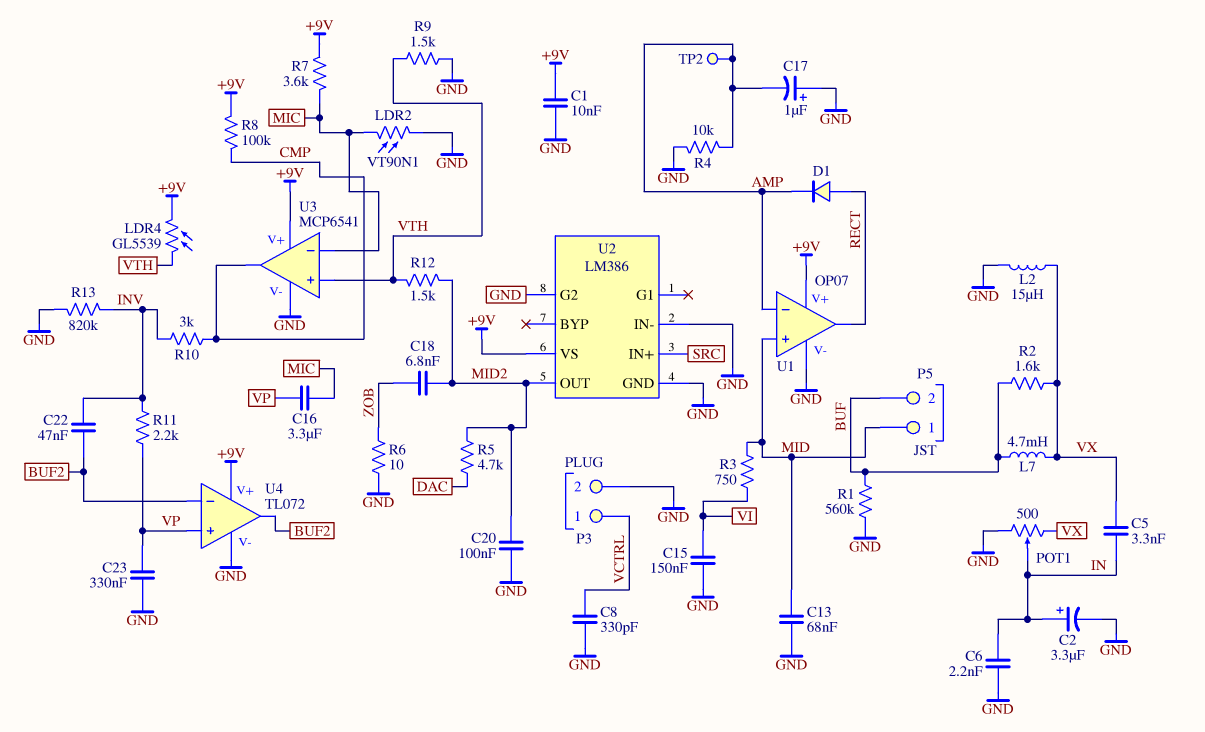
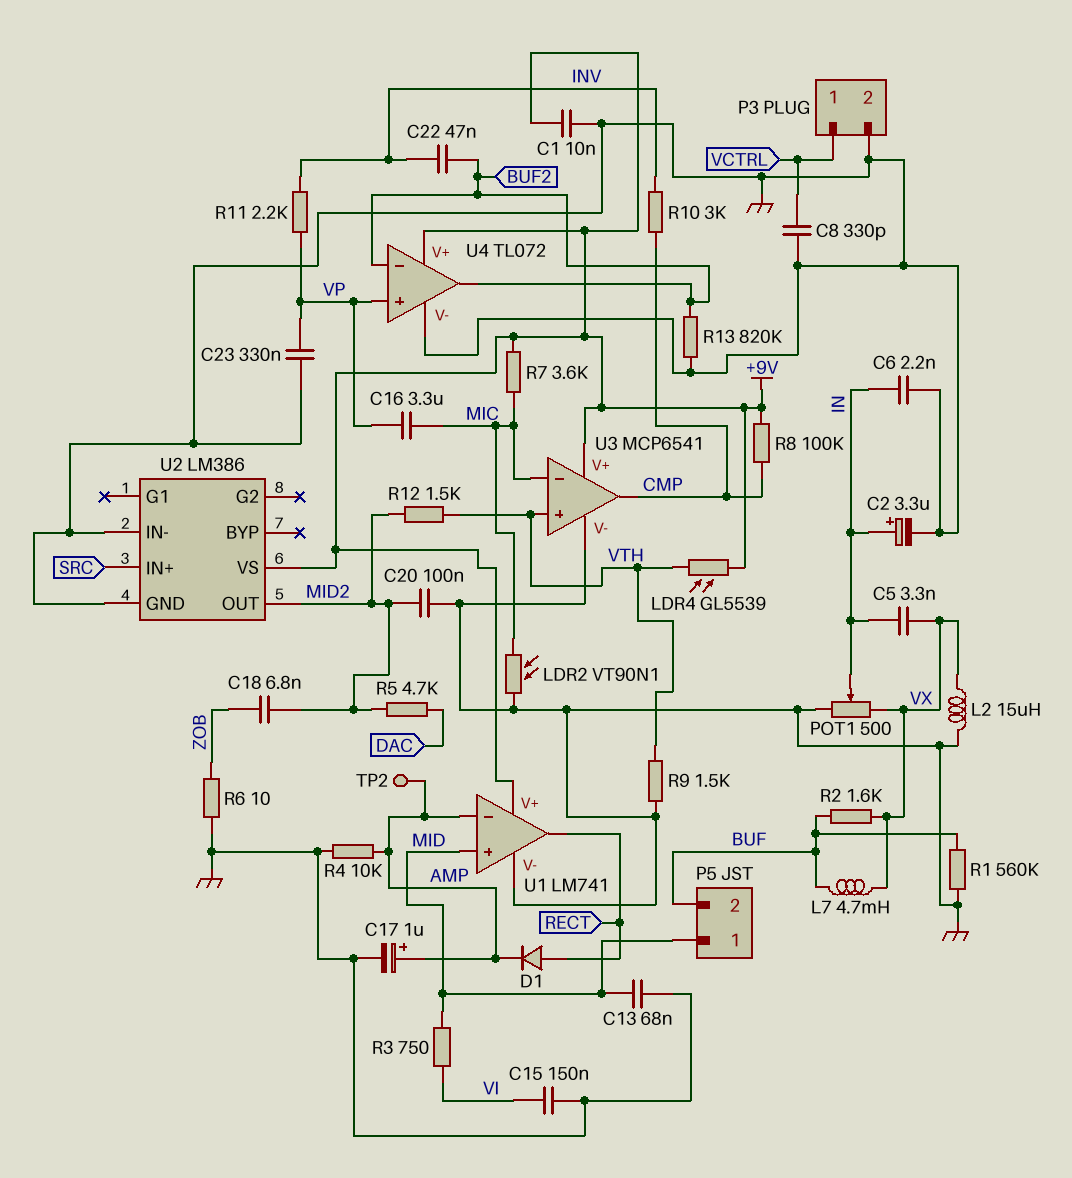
C17: 1uF (plus GND, minus AMP) -> 1uF (plus AMP, minus GND)
R13: 820k (GND, INV) -> 820k (BUF2, GND)
U1: OP07 -> LM741
U2 pin G2: GND -> none

